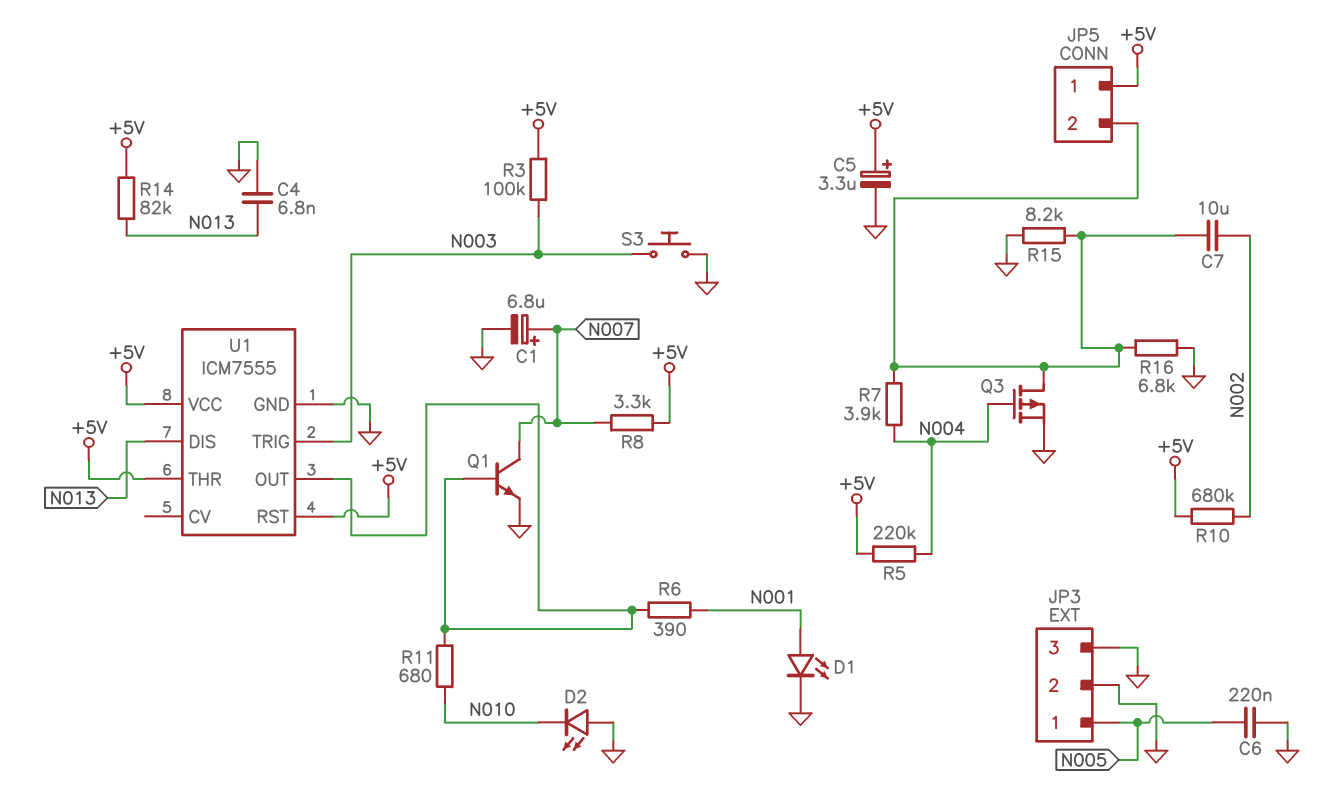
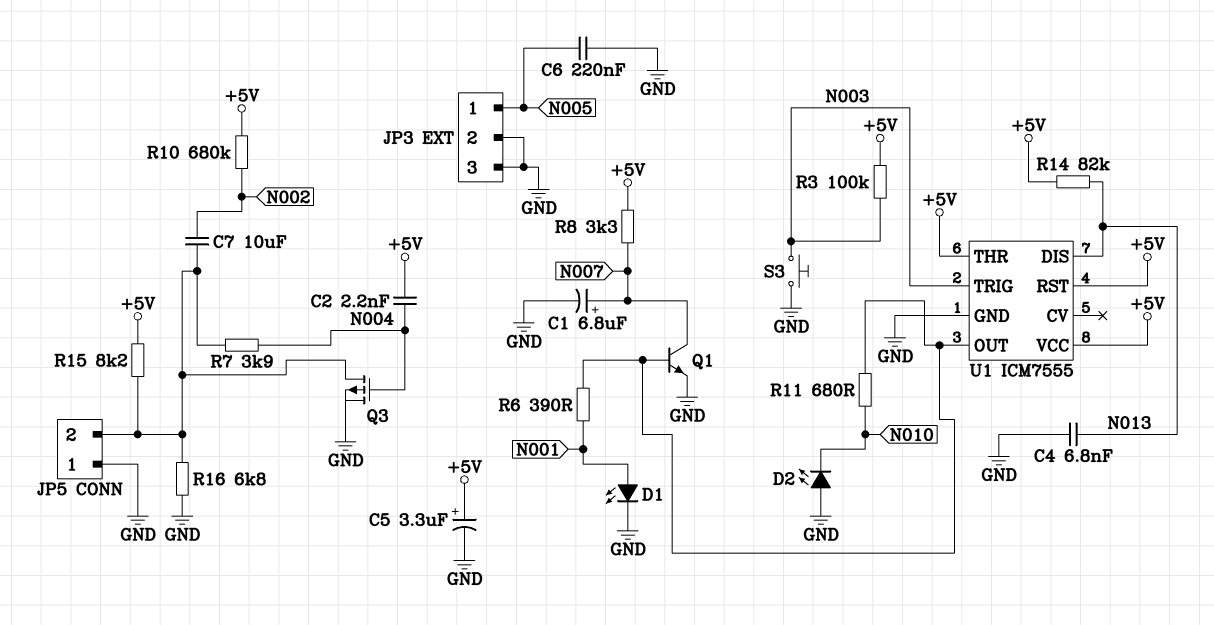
C2: none -> 2.2nF (+5V, N004)
JP5 pin 1: +5V -> GND
R5: 220k (+5V, N004) -> none
R15: 8.2k (GND, JP5/2) -> 8.2k (+5V, JP5/2)

